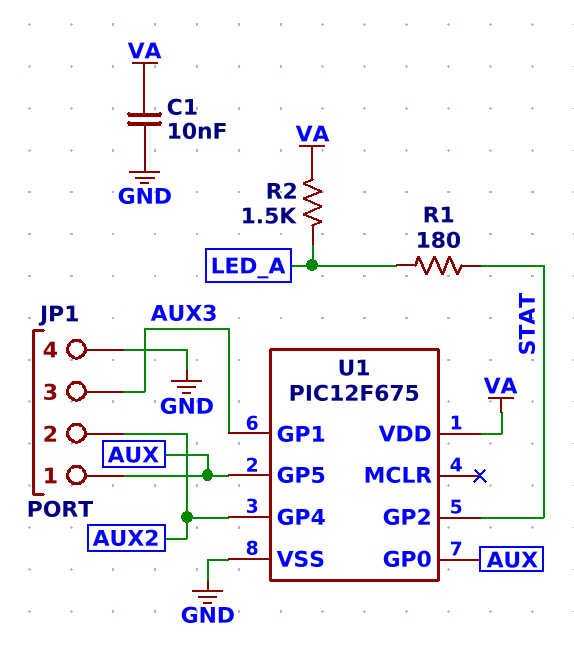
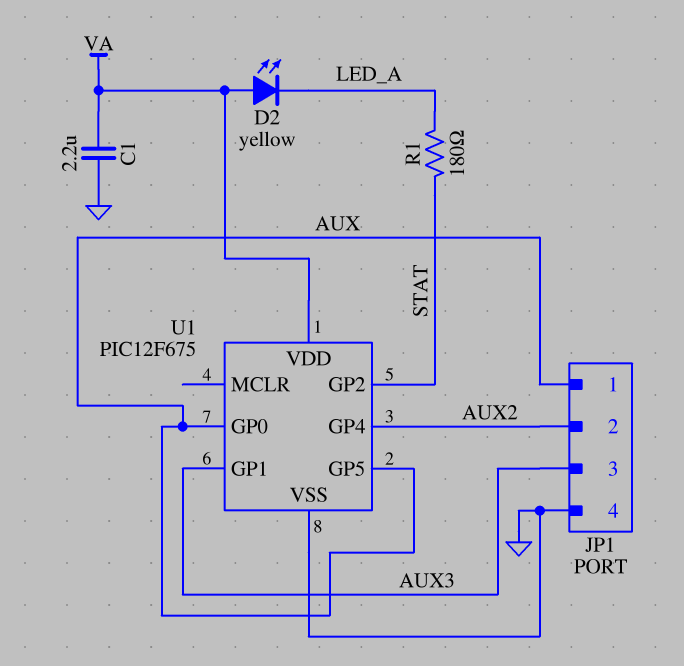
C1: 10nF (GND, VA) -> 2.2uF (GND, VA)
D2: none -> LED yellow (A VA, K LED_A)
R2: 1.5k (LED_A, VA) -> none

